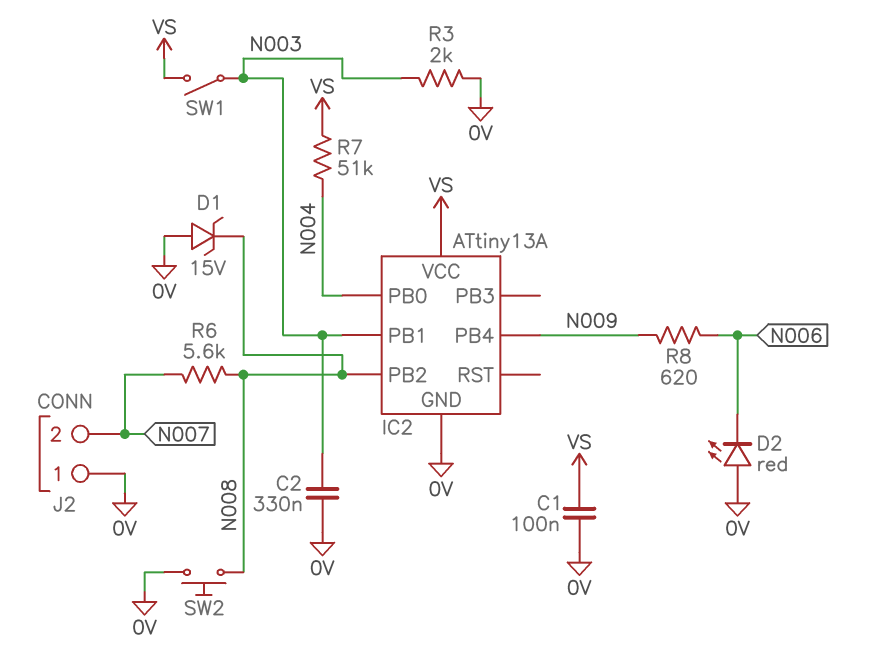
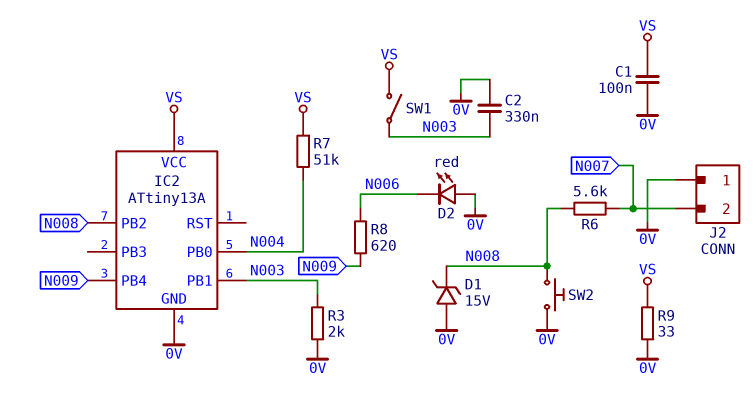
R9: none -> 33 (0V, VS)

